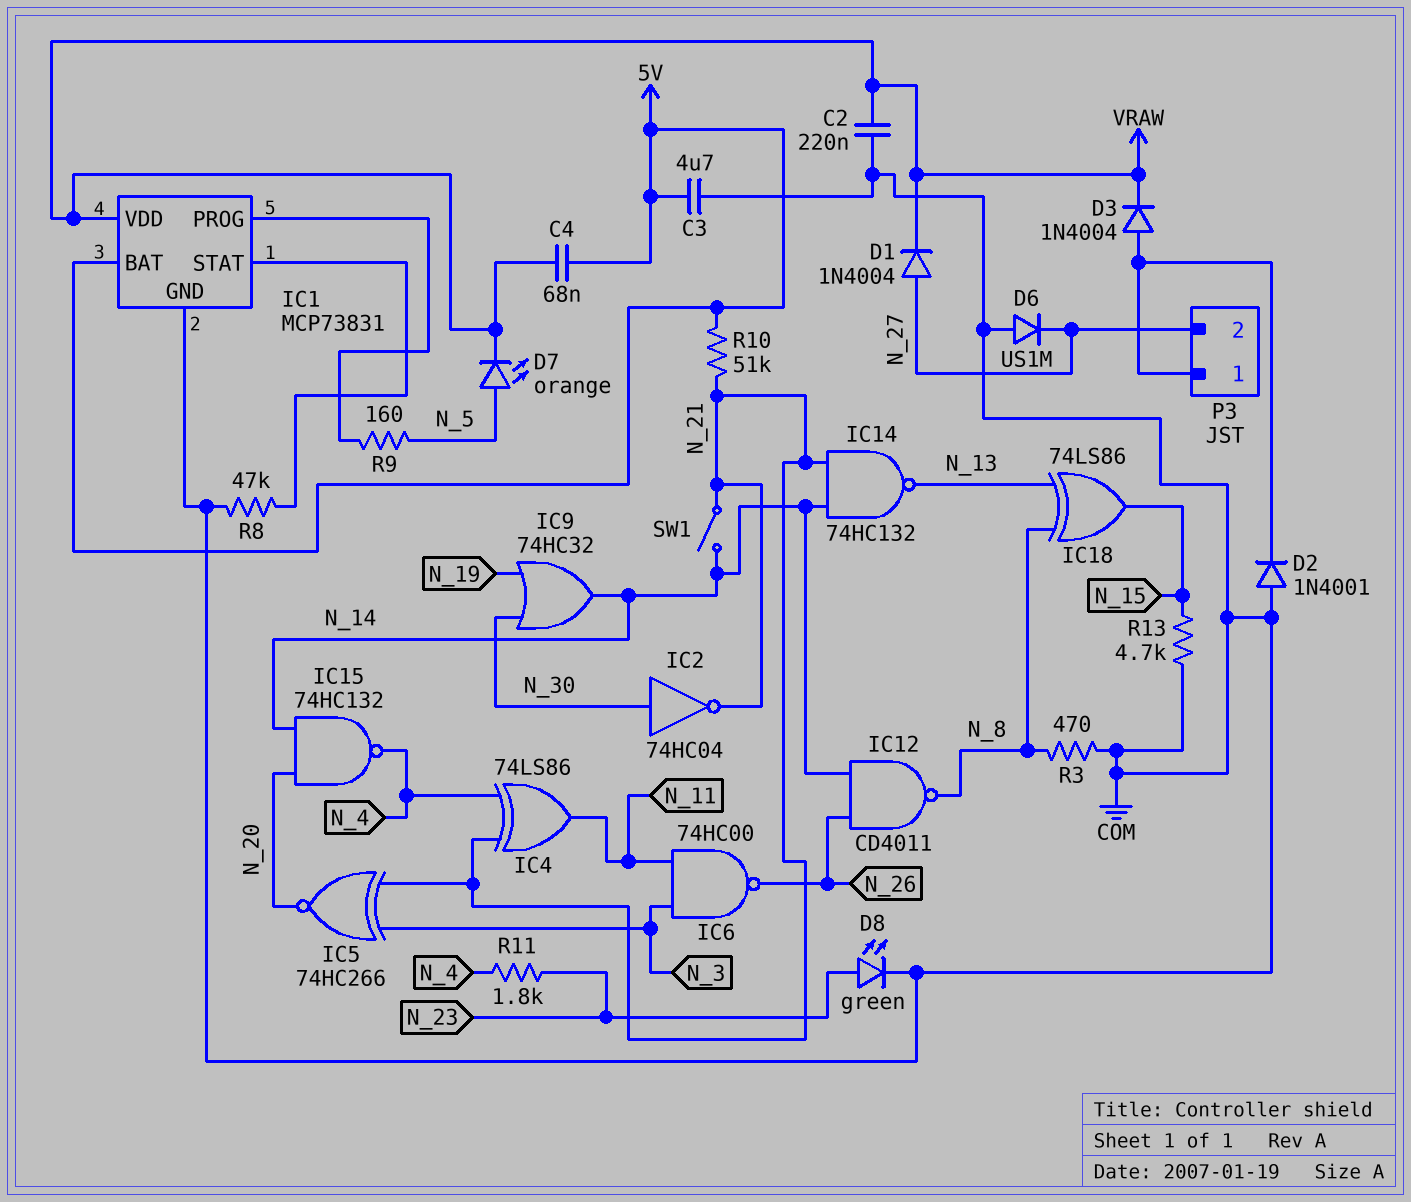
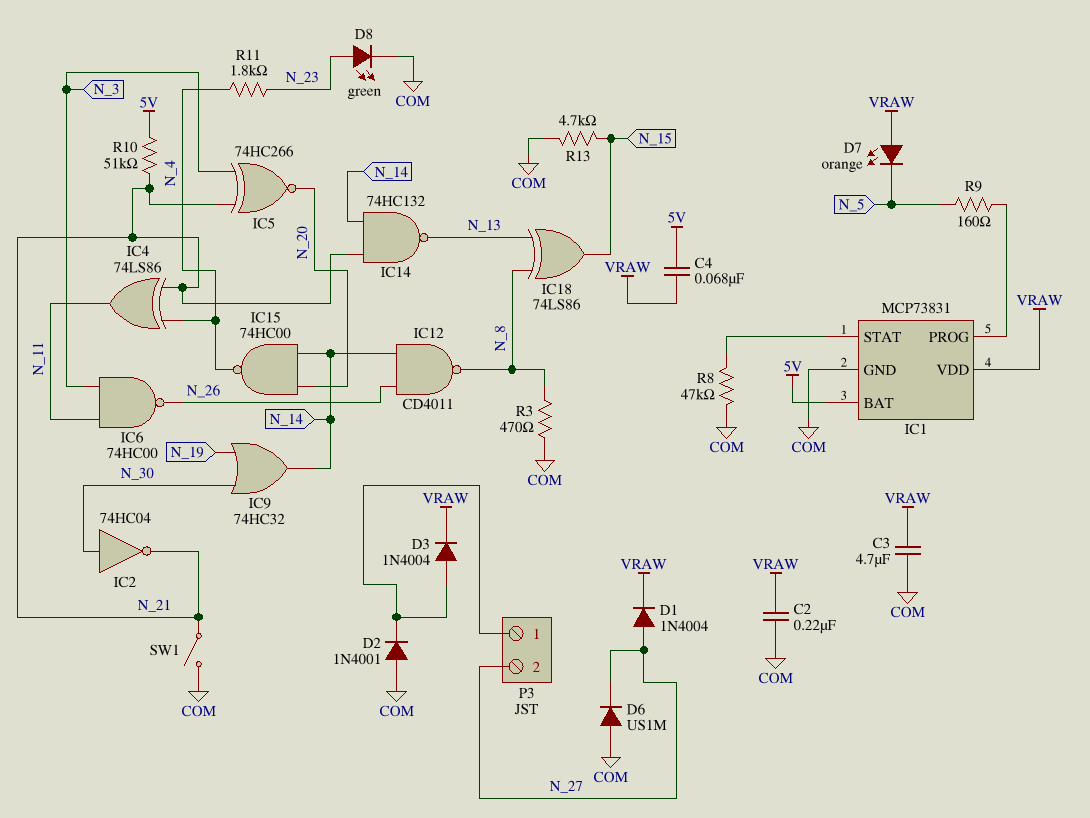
C3: 4.7uF (5V, COM) -> 4.7uF (COM, VRAW)
D7: LED orange (A N_5, K VRAW) -> LED orange (A VRAW, K N_5)
IC15: NAND 74HC132 (in N_14, in N_20, out N_4) -> NAND 74HC00 (in N_14, in N_20, out N_4)
SW1: switch (N_14, N_21) -> switch (COM, N_21)

